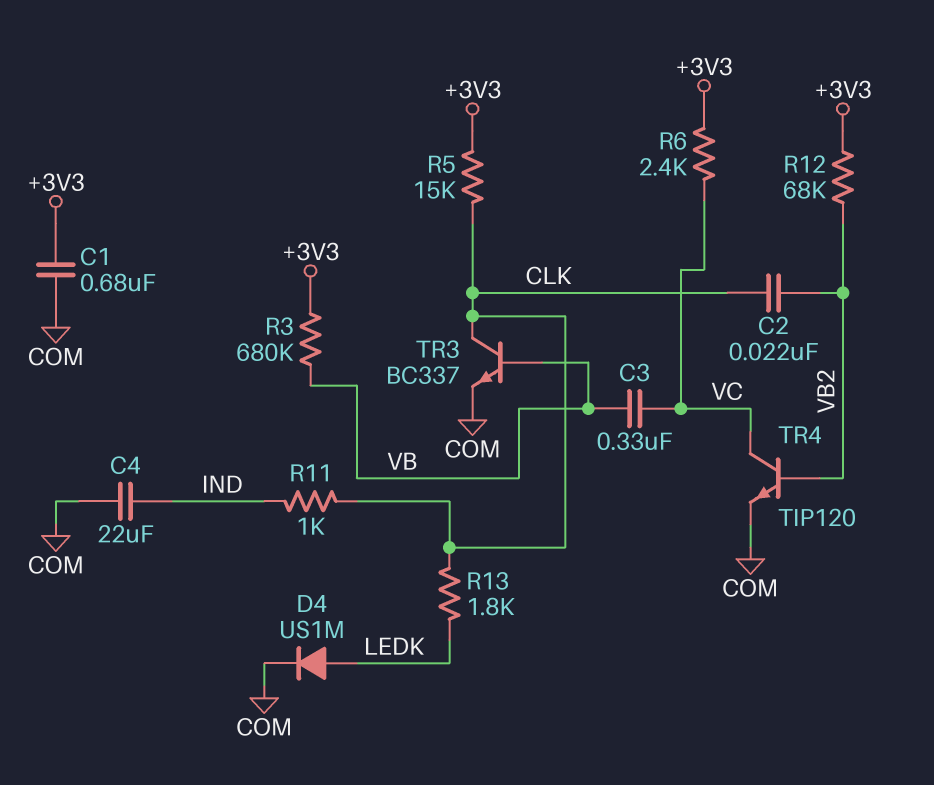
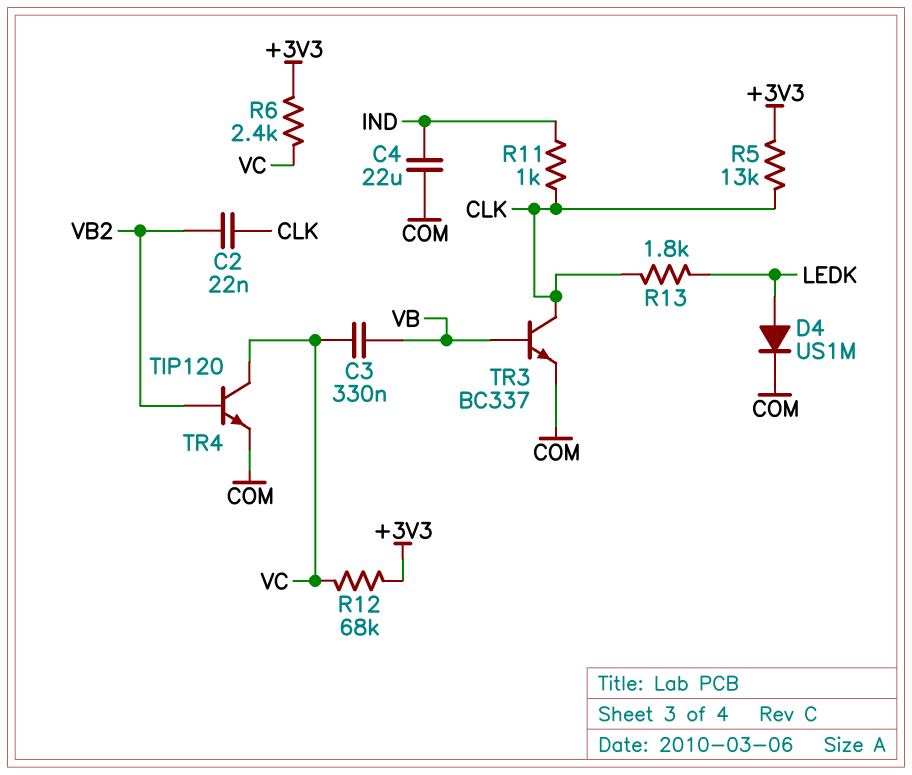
C1: 680nF (+3V3, COM) -> none
R3: 680k (+3V3, VB) -> none
R5: 15k (+3V3, CLK) -> 13k (+3V3, CLK)
R12: 68k (+3V3, VB2) -> 68k (+3V3, VC)

